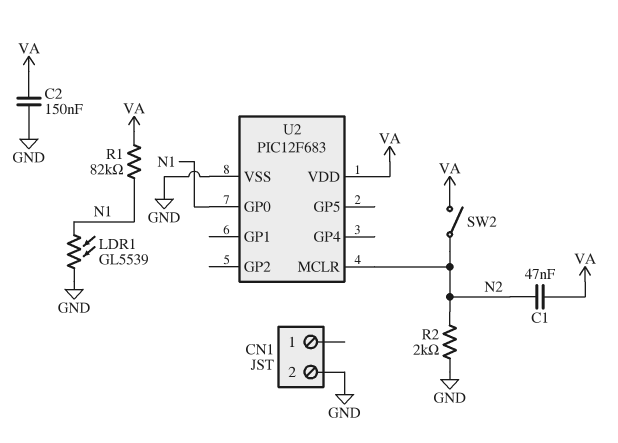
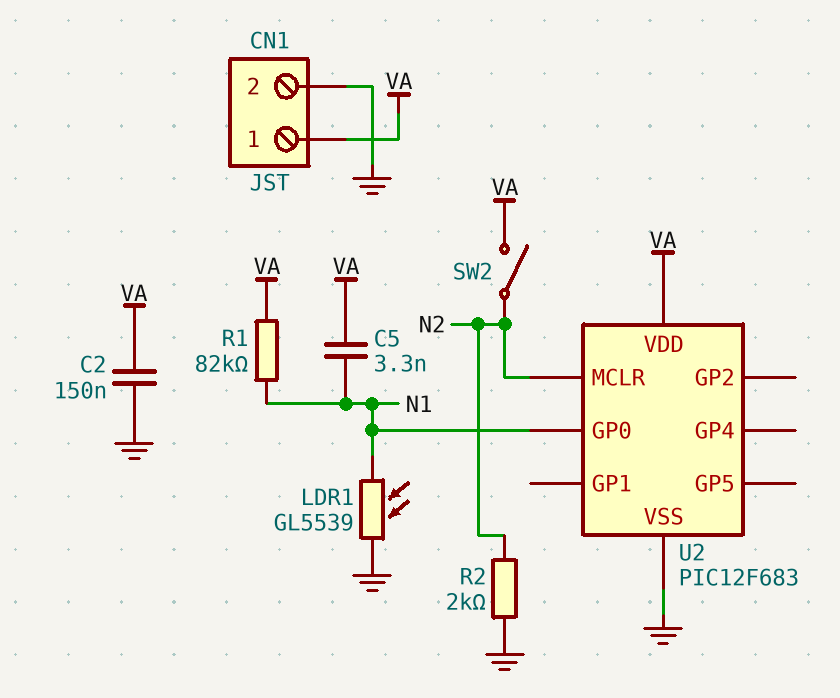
C1: 47nF (N2, VA) -> none
C5: none -> 3.3nF (N1, VA)
CN1 pin 1: none -> VA

